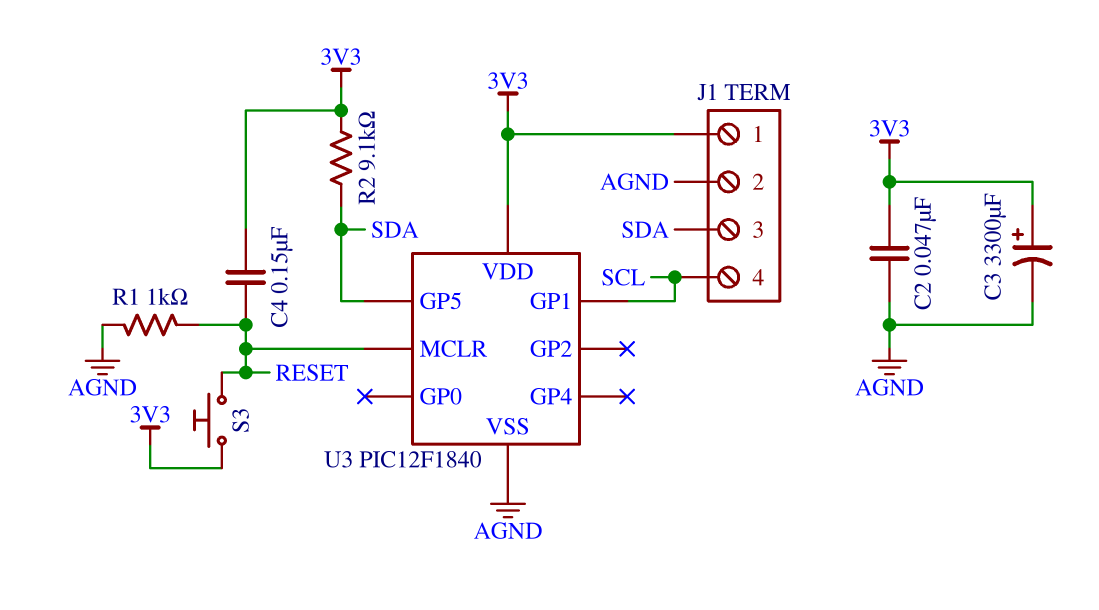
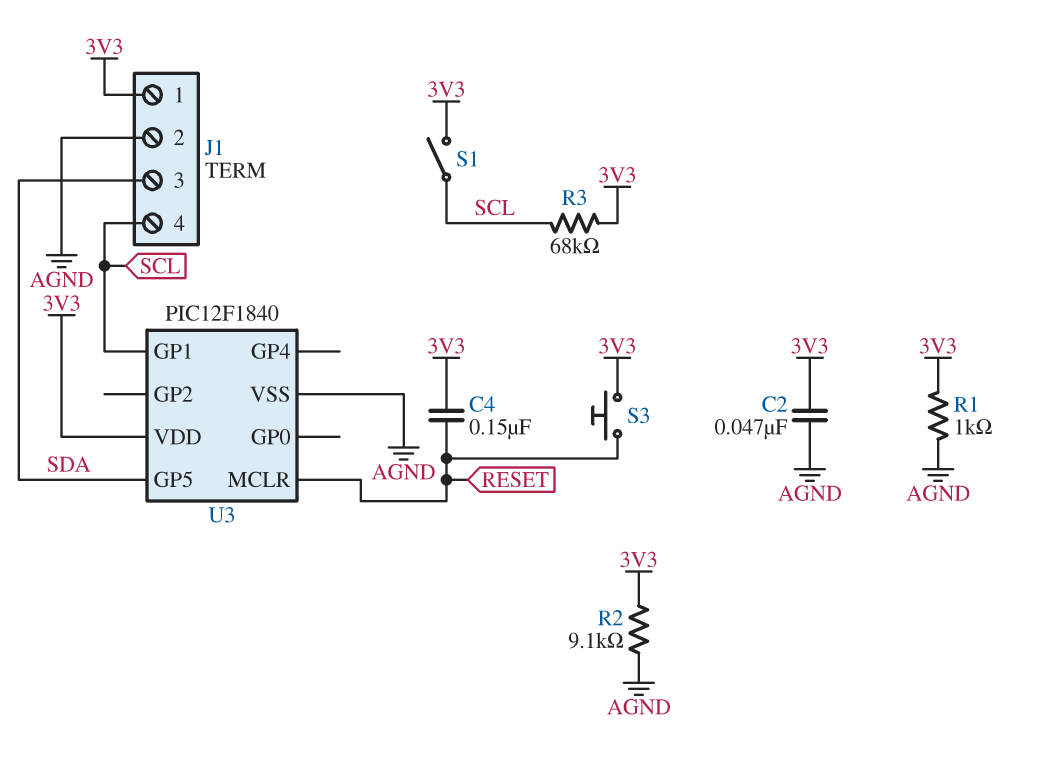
C3: 3300uF (plus 3V3, minus AGND) -> none
R1: 1k (AGND, RESET) -> 1k (3V3, AGND)
R2: 9.1k (3V3, SDA) -> 9.1k (3V3, AGND)
R3: none -> 68k (3V3, SCL)
S1: none -> switch (3V3, SCL)

